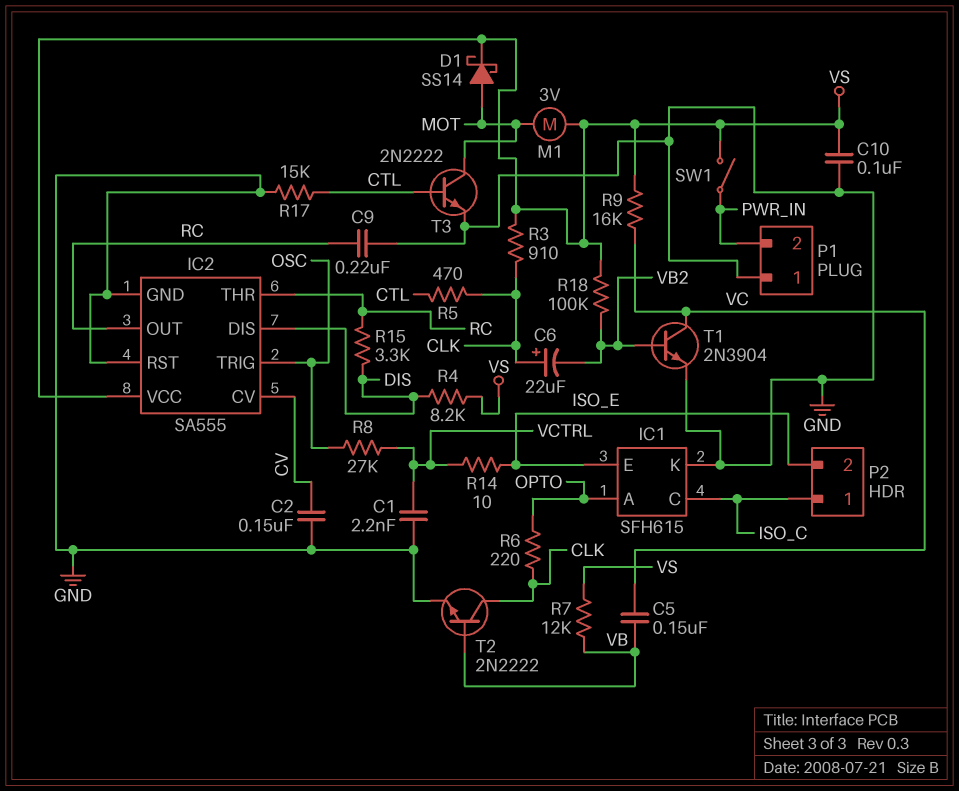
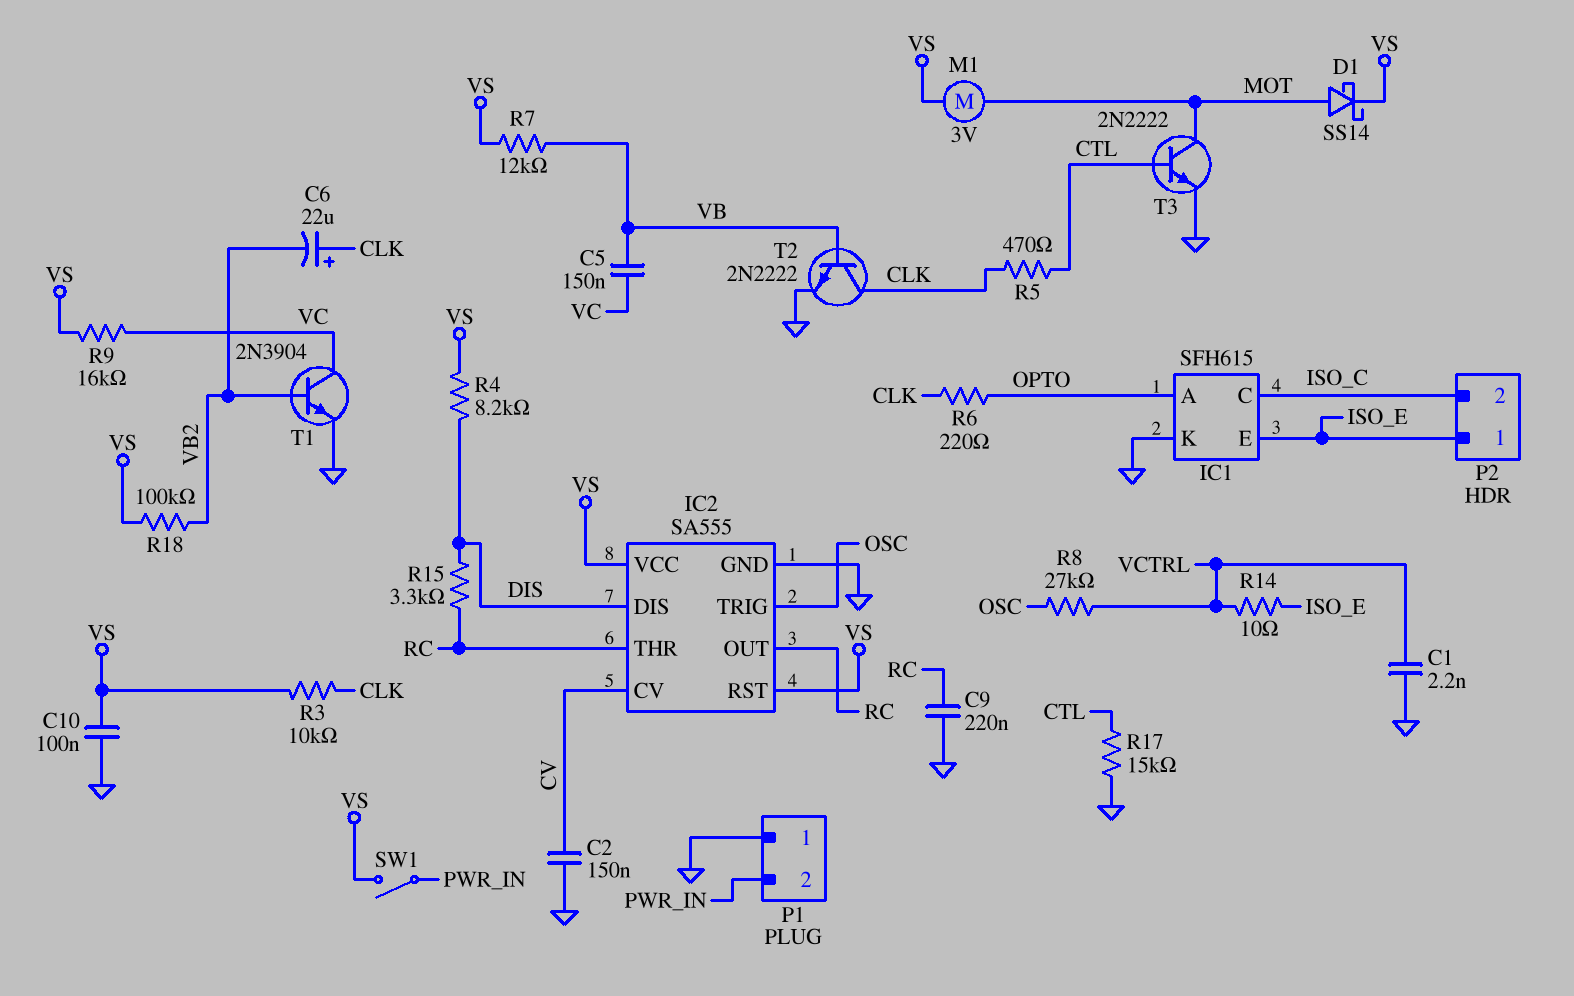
IC2 pin RST: GND -> VS
P2 pin 1: ISO_C -> ISO_E
P2 pin 2: ISO_E -> ISO_C
R3: 910 (CLK, VS) -> 10k (CLK, VS)

